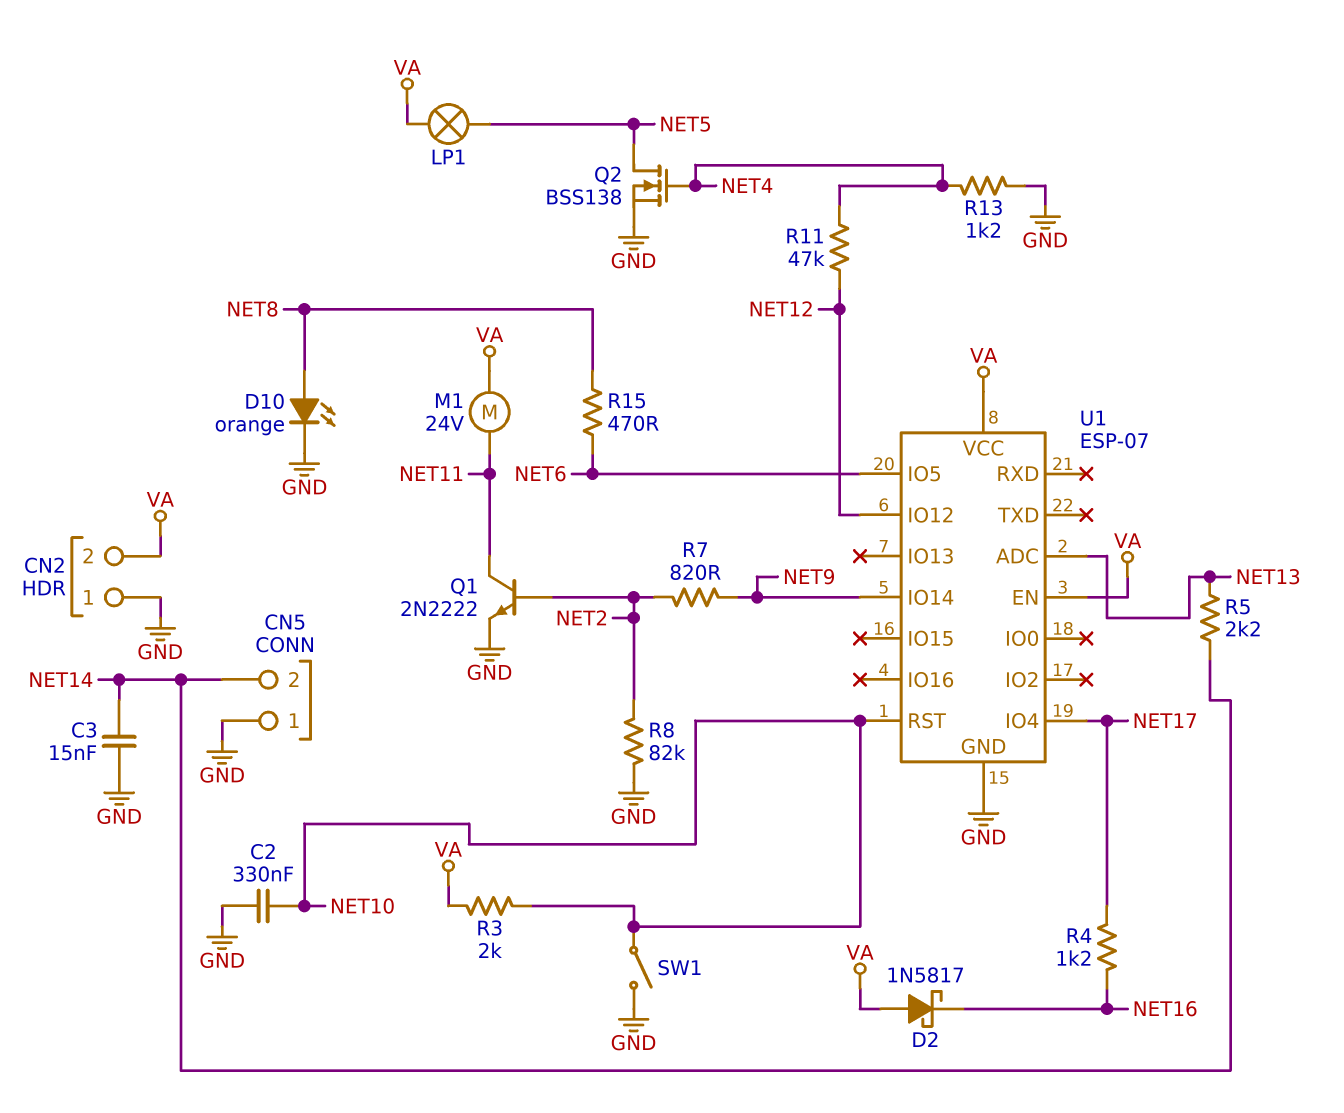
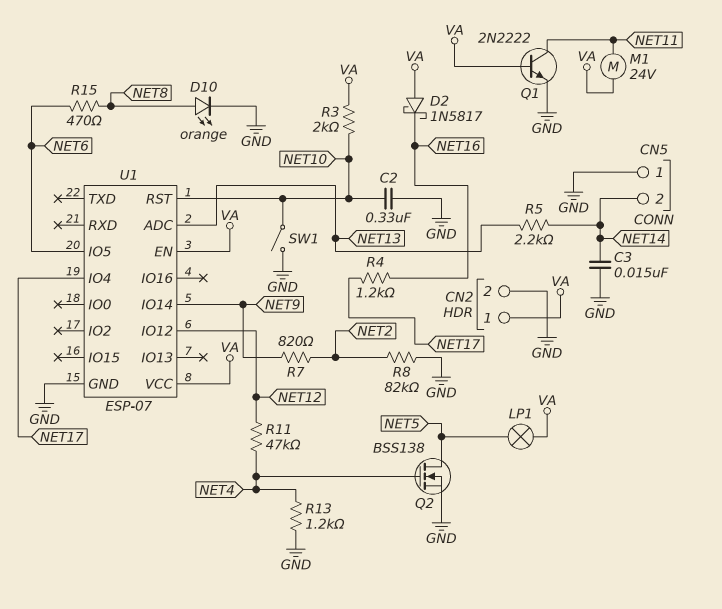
CN2 pin 1: GND -> VA
CN2 pin 2: VA -> GND
Q1: NPN 2N2222 (B NET2, C NET11, E GND) -> NPN 2N2222 (B VA, C NET11, E GND)

